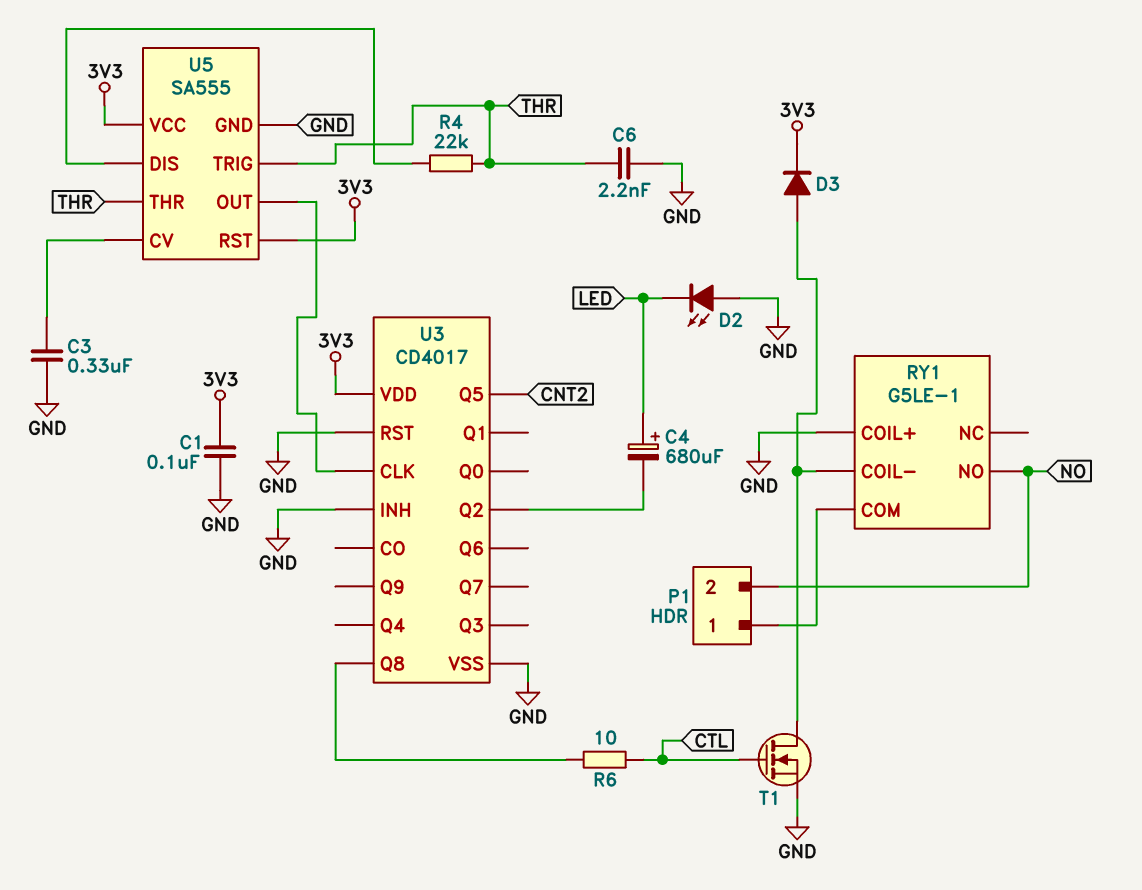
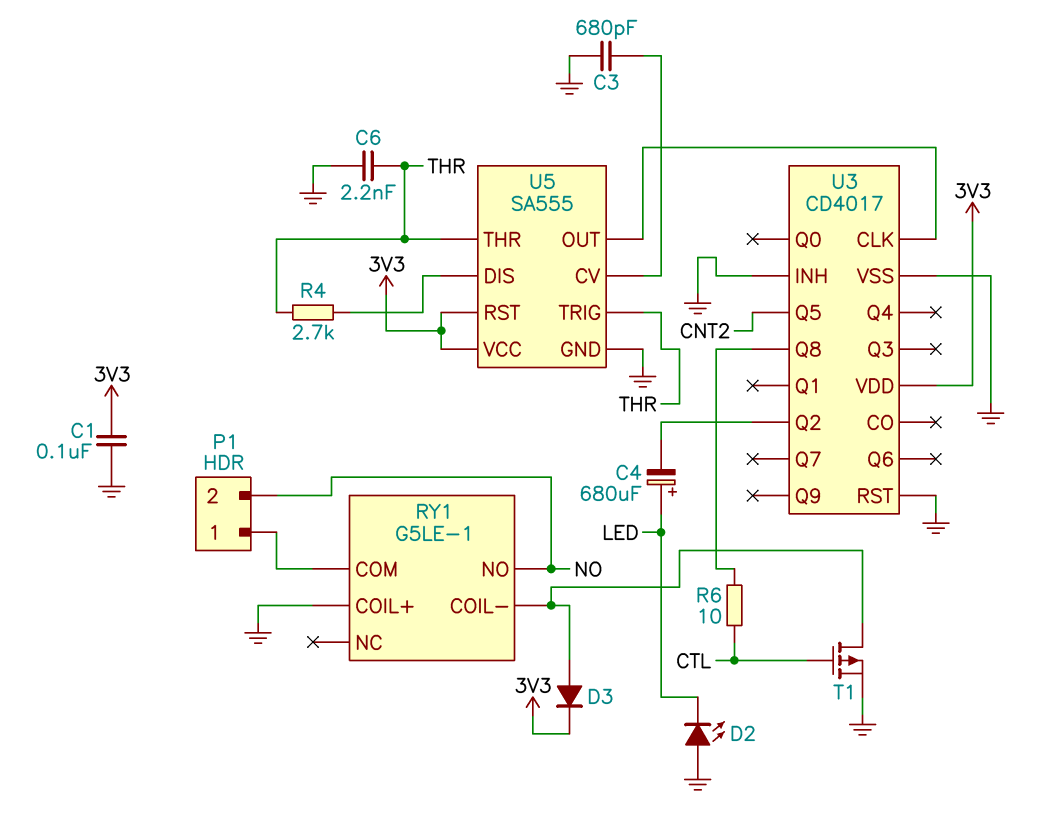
C3: 330nF (GND, U5/CV) -> 680pF (GND, U5/CV)
R4: 22k (THR, U5/DIS) -> 2.7k (THR, U5/DIS)
T1: NMOS (G CTL, D RY1/COIL-, S GND) -> PMOS (G CTL, D RY1/COIL-, S GND)

